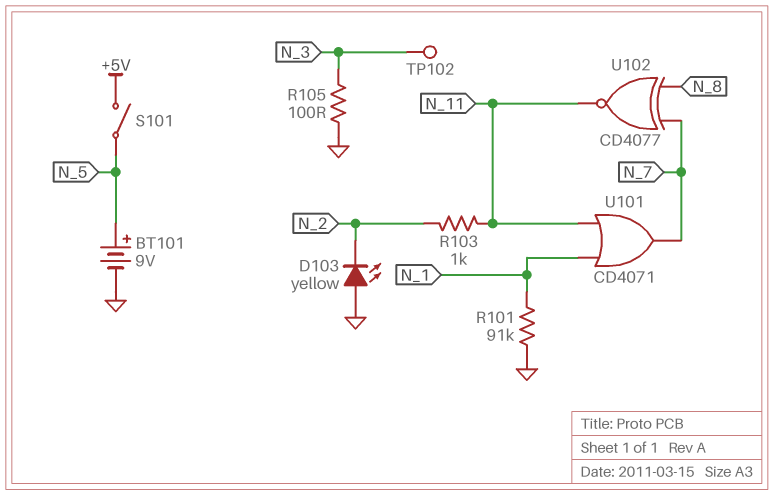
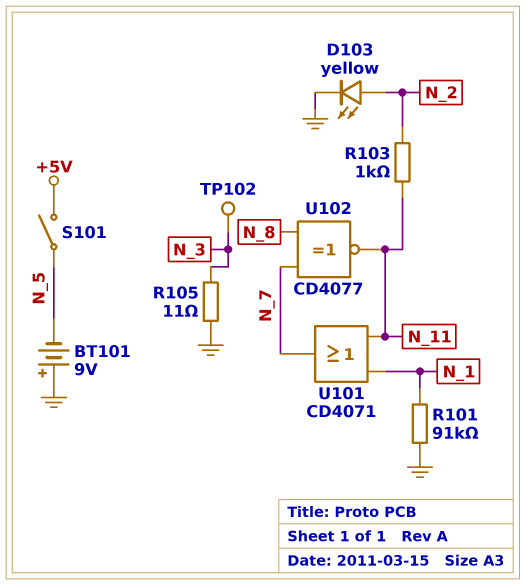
BT101: 9V (plus N_5, minus GND) -> 9V (plus GND, minus N_5)
D103: LED yellow (A GND, K N_2) -> LED yellow (A N_2, K GND)
R105: 100 (GND, N_3) -> 11 (GND, N_3)

